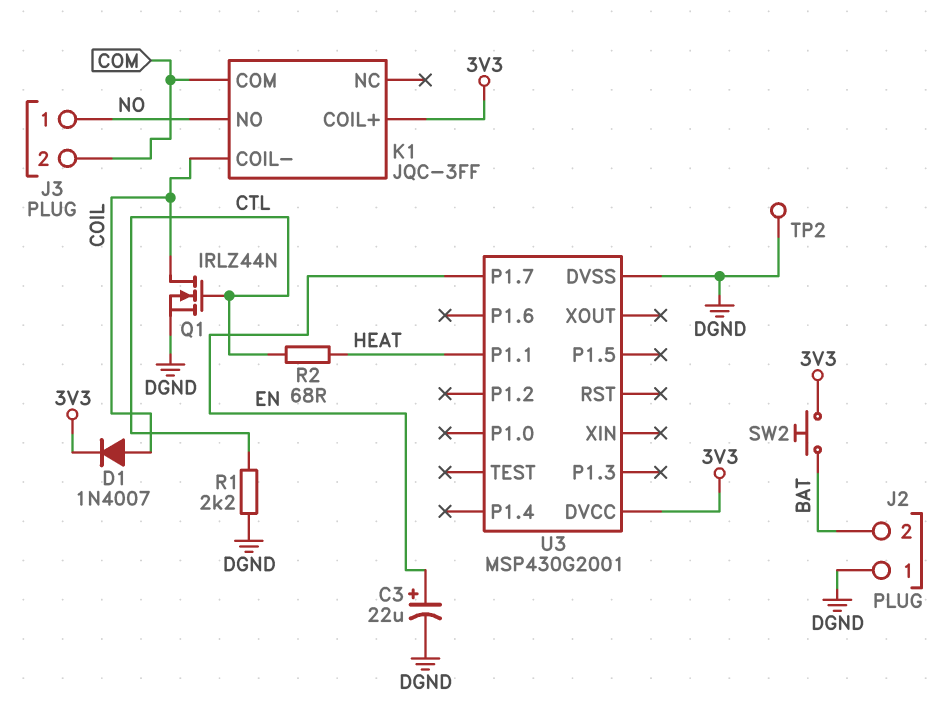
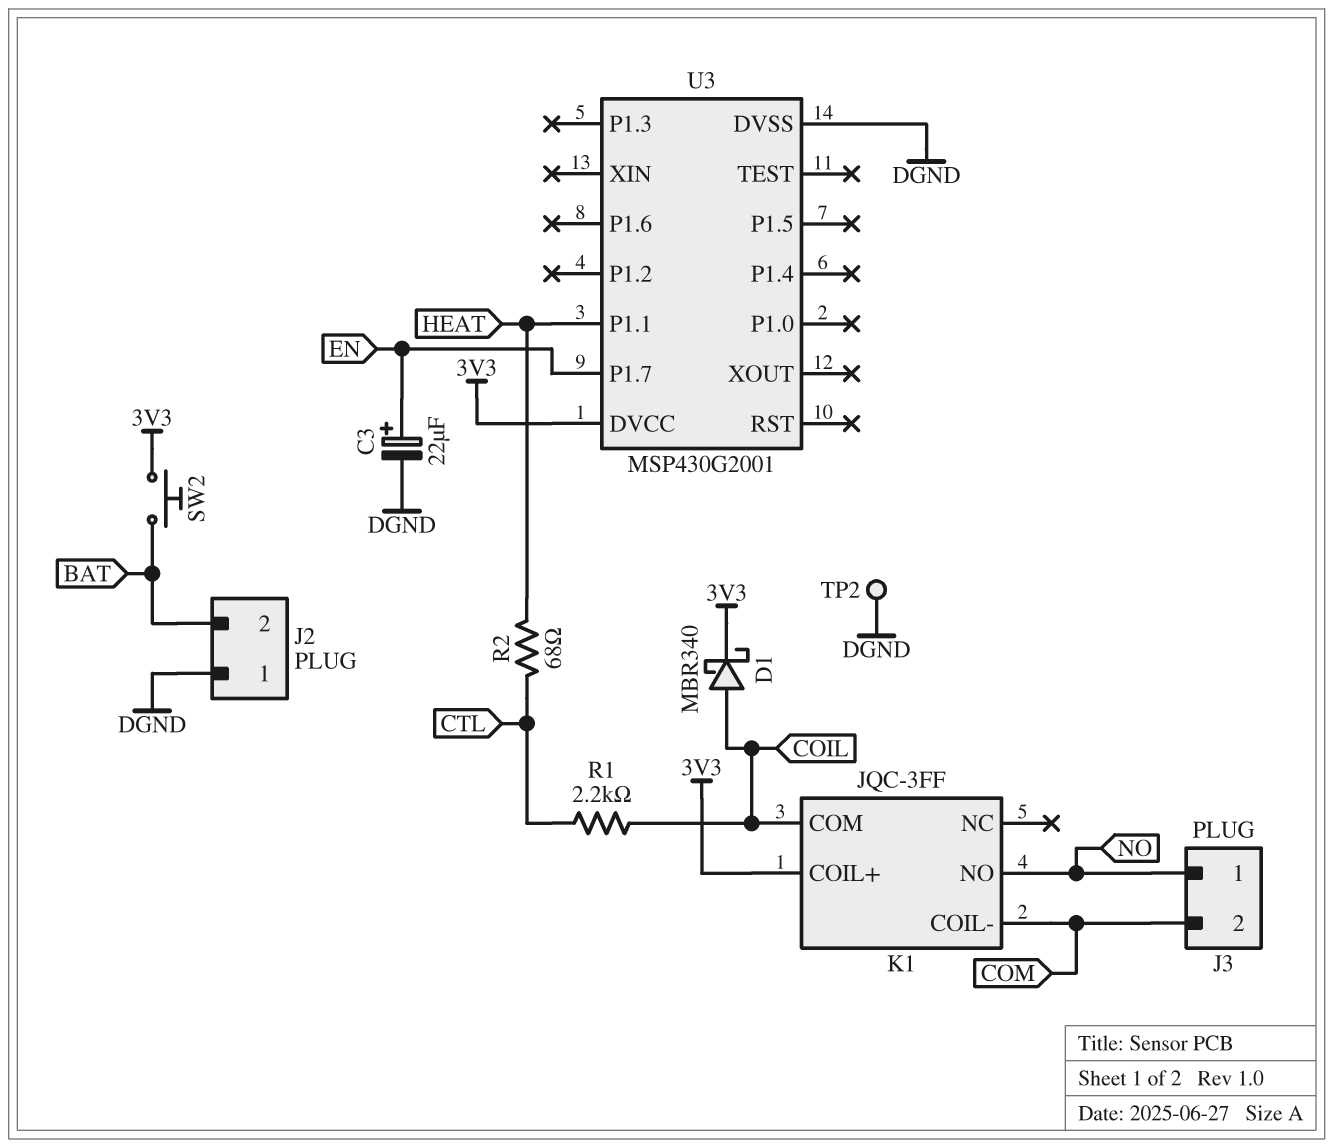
D1: diode 1N4007 (A COIL, K 3V3) -> schottky MBR340 (A COIL, K 3V3)
K1 pin COIL-: COIL -> COM
K1 pin COM: COM -> COIL
Q1: NMOS IRLZ44N (G CTL, D COIL, S DGND) -> none
R1: 2.2k (CTL, DGND) -> 2.2k (COIL, CTL)

